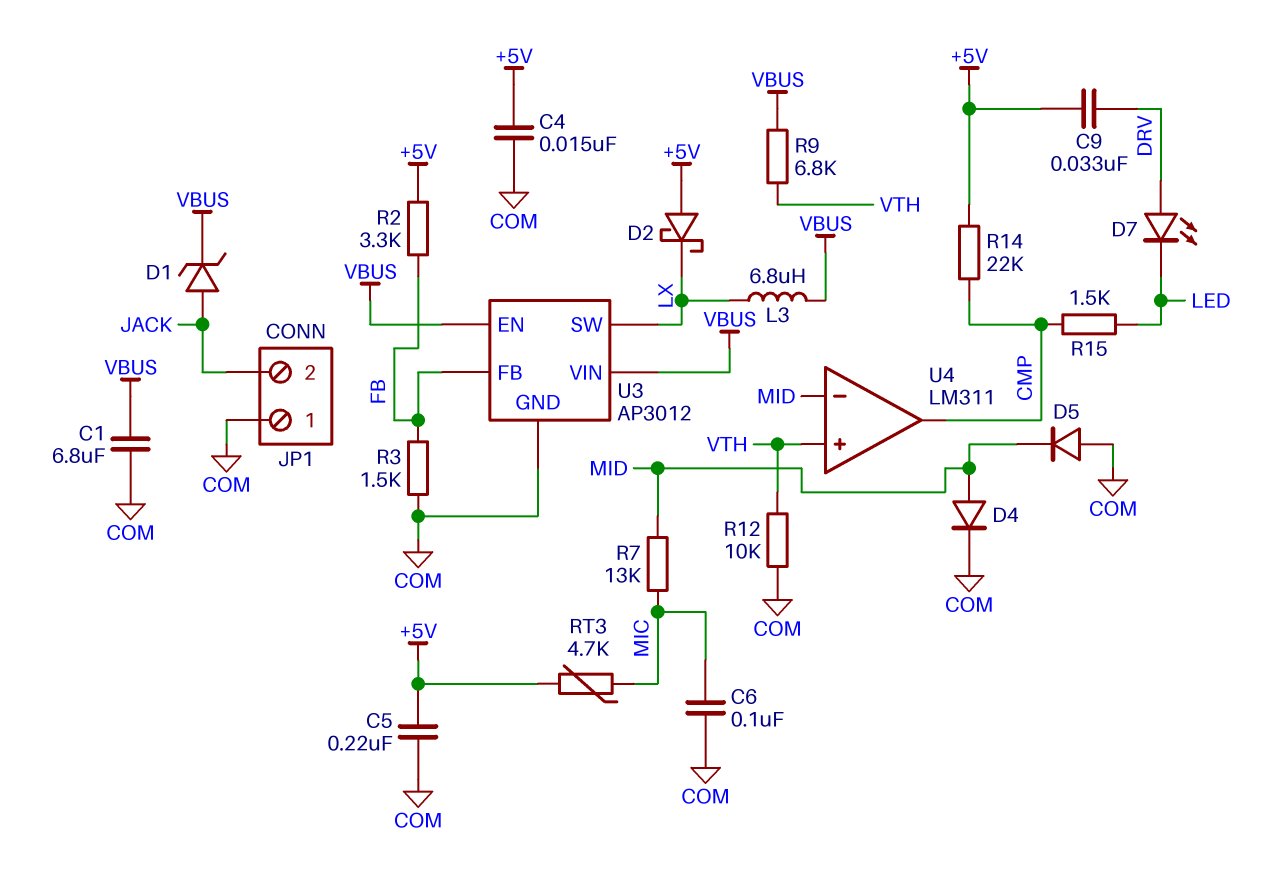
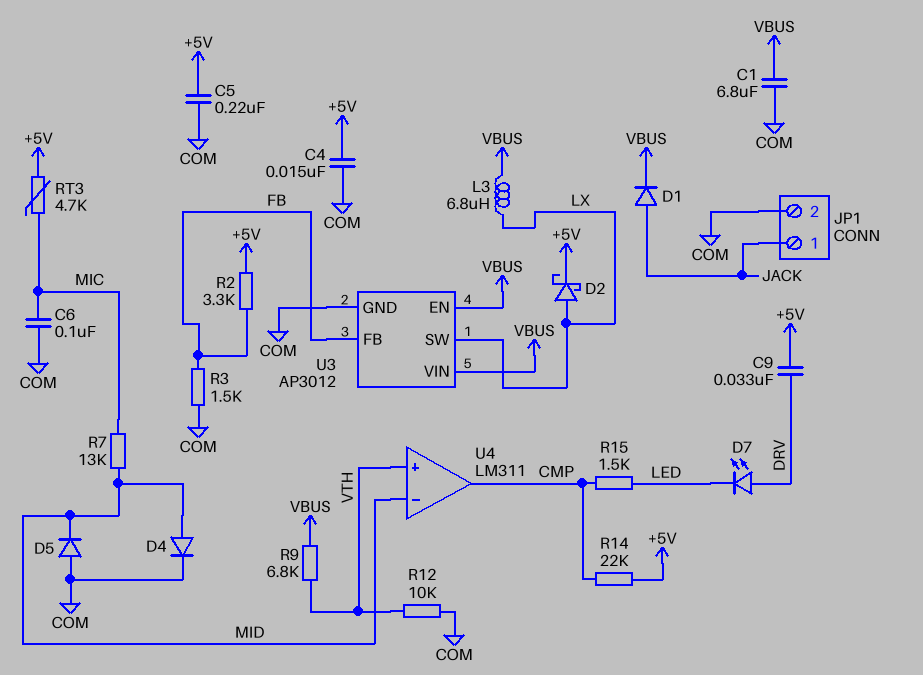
D1: zener (A JACK, K VBUS) -> diode (A JACK, K VBUS)
D2: schottky (A +5V, K LX) -> schottky (A LX, K +5V)
JP1 pin 1: COM -> JACK
JP1 pin 2: JACK -> COM

